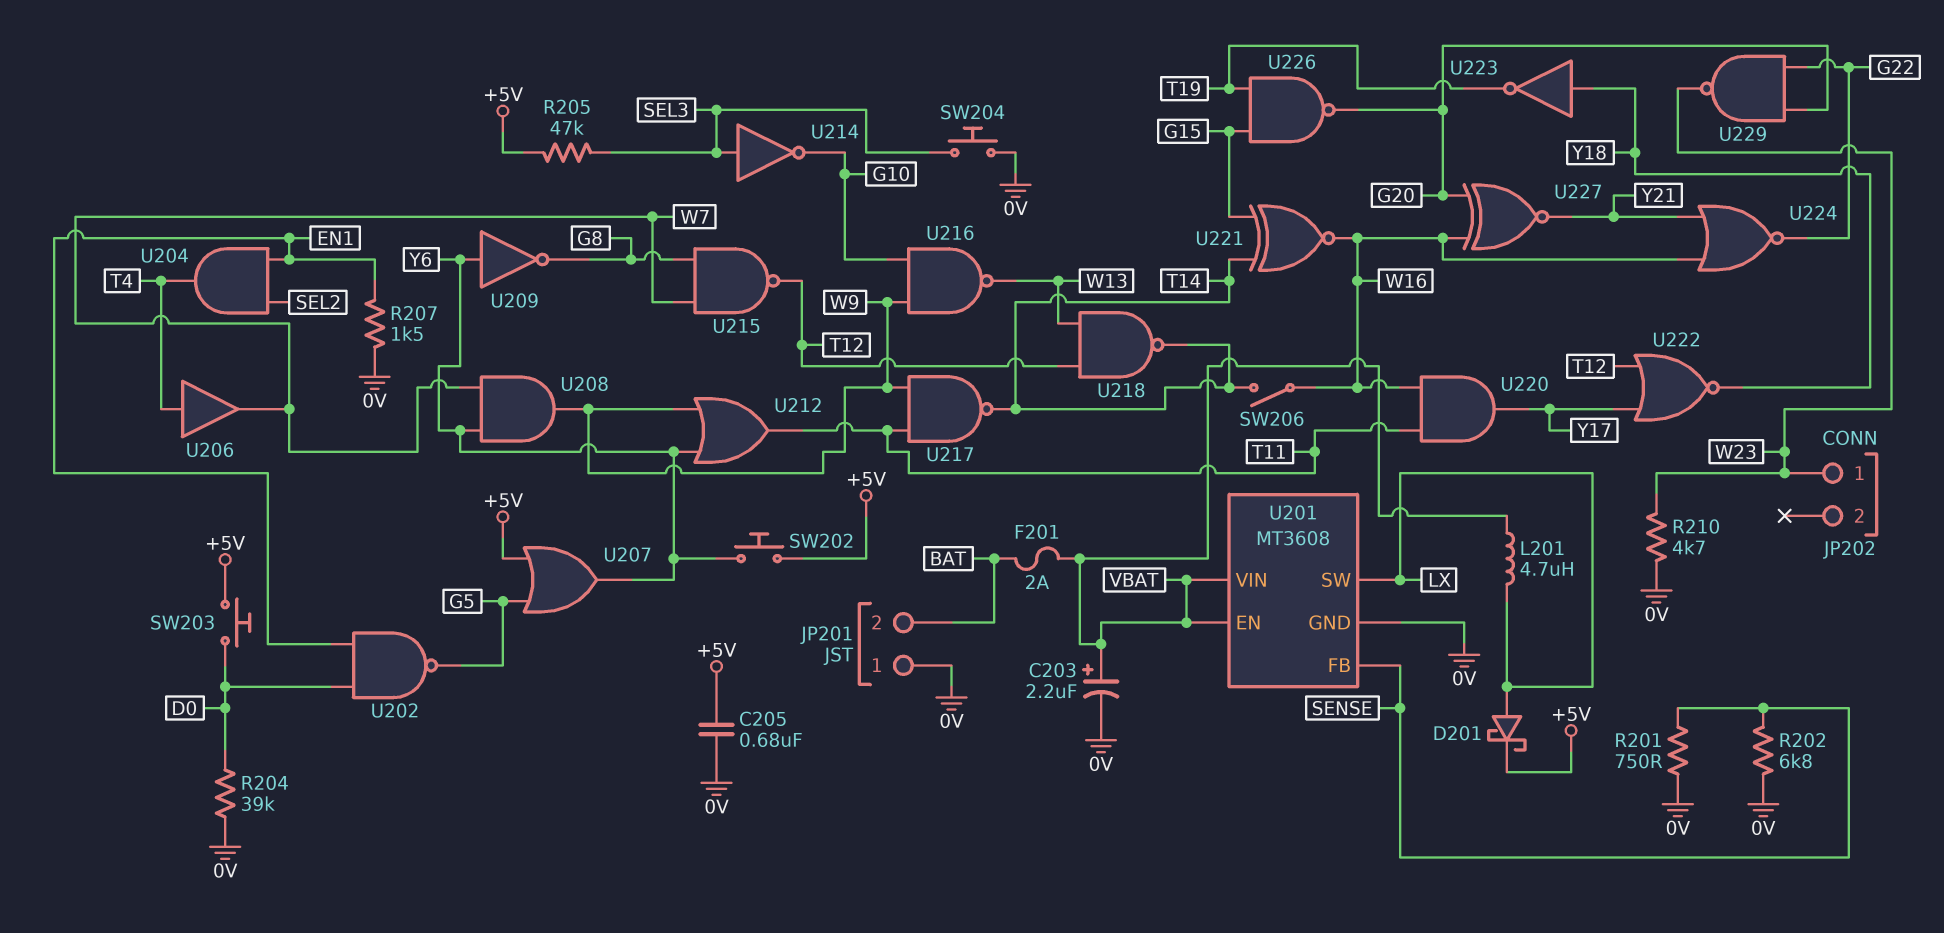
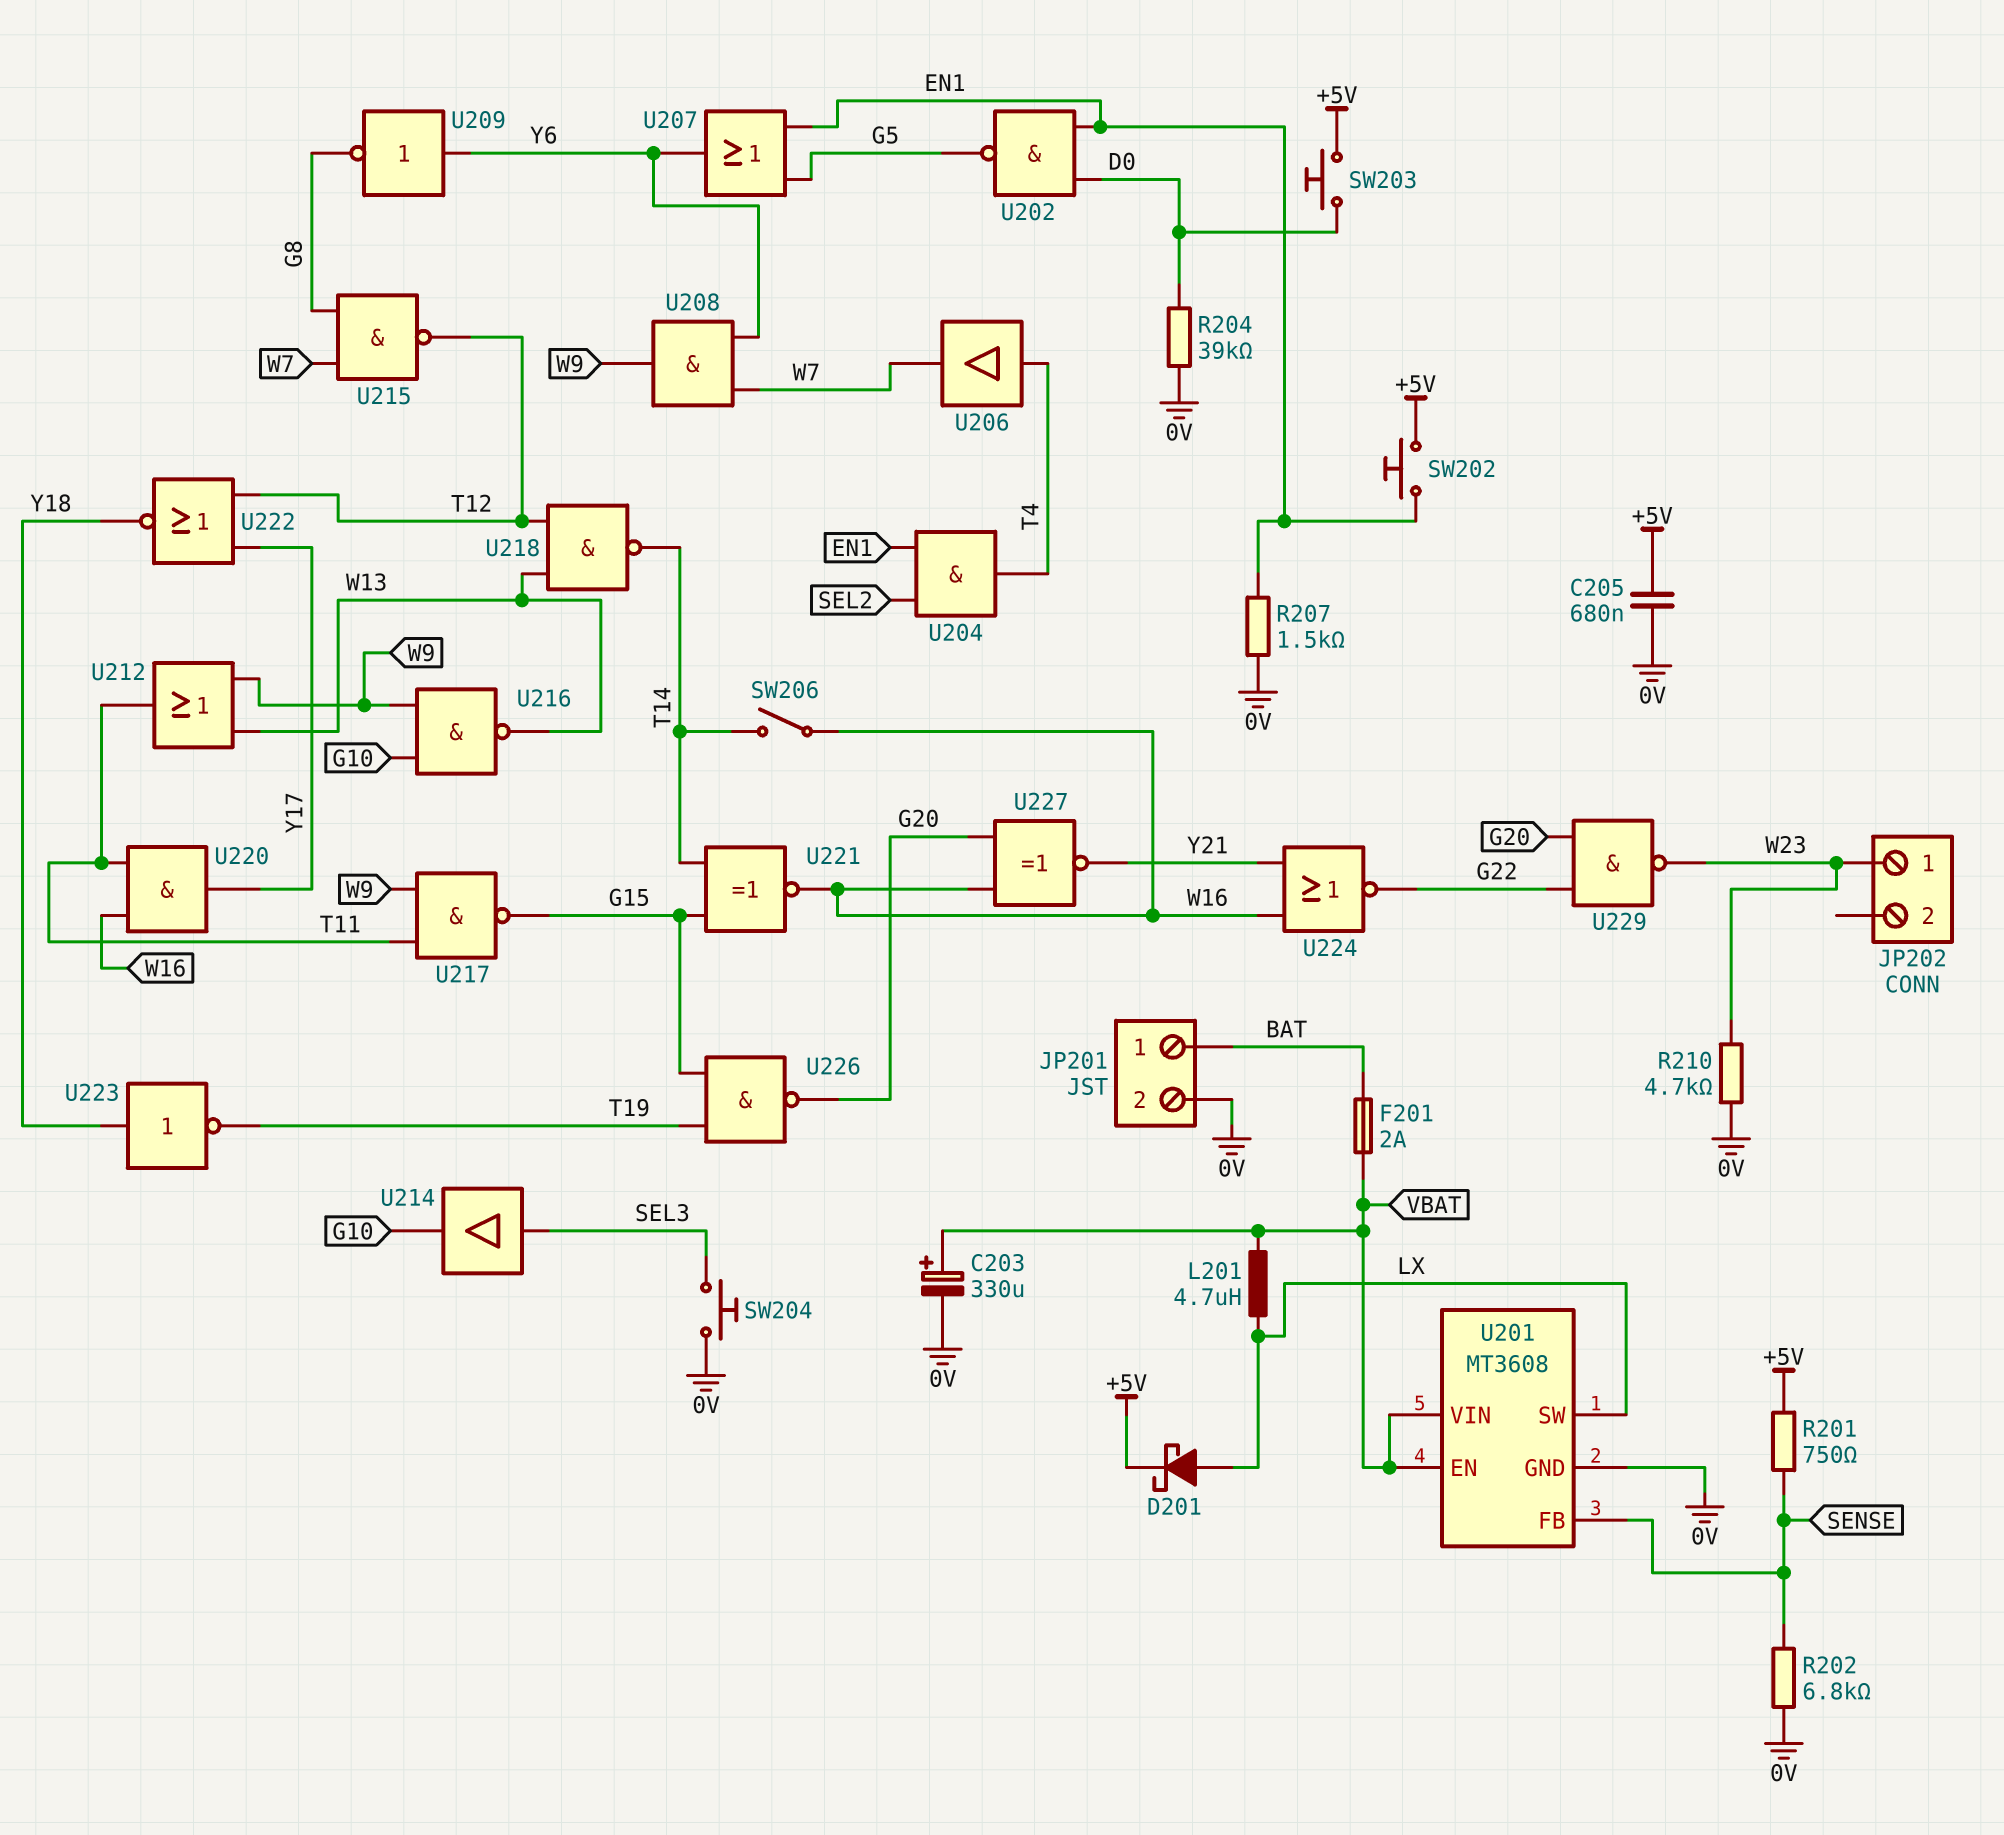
C203: 2.2uF (plus VBAT, minus 0V) -> 330uF (plus VBAT, minus 0V)
JP201 pin 1: 0V -> BAT
JP201 pin 2: BAT -> 0V
R201: 750 (0V, SENSE) -> 750 (+5V, SENSE)
R205: 47k (+5V, SEL3) -> none
SW202: button (+5V, Y6) -> button (+5V, EN1)
U207: OR (in +5V, in G5, out Y6) -> OR (in EN1, in G5, out Y6)
U212: OR (in W9, in Y6, out T11) -> OR (in W9, in W13, out T11)
U214: NOT (in SEL3, out G10) -> buffer (in SEL3, out G10)
U217: NAND (in T11, in W9, out T14) -> NAND (in T11, in W9, out G15)

